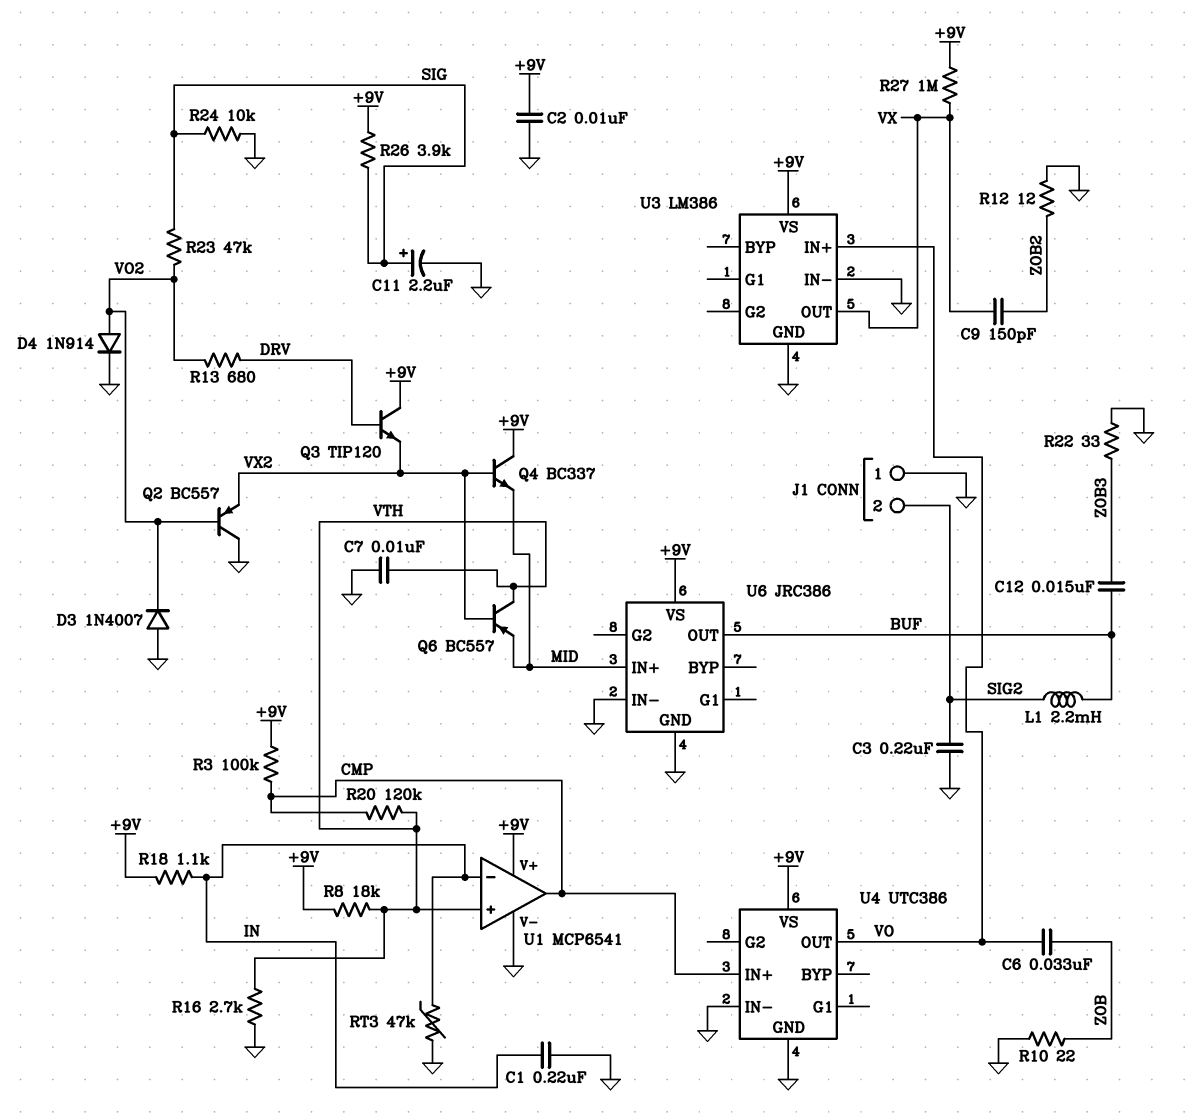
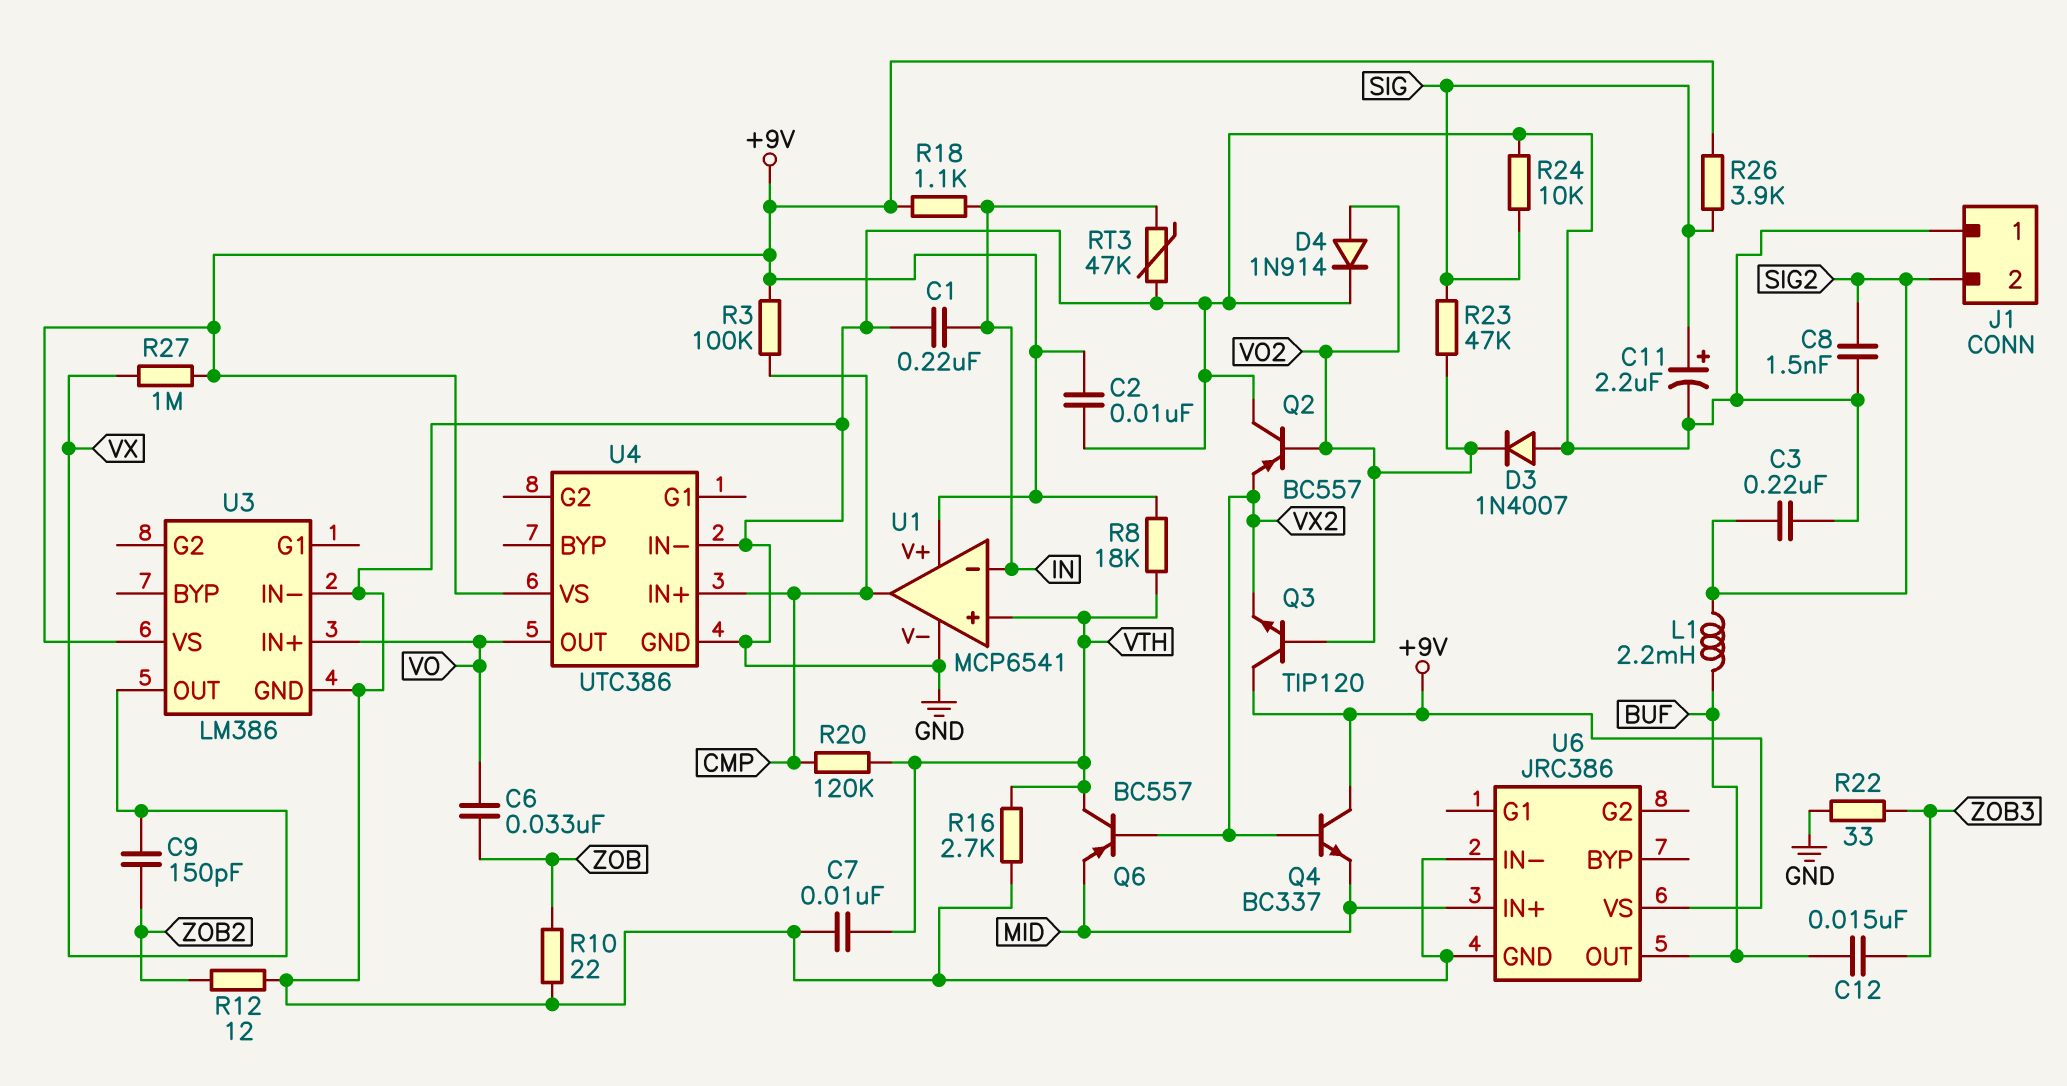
C8: none -> 1.5nF (GND, SIG2)
Q3: NPN TIP120 (B DRV, C +9V, E VX2) -> NPN TIP120 (B VO2, C +9V, E VX2)
R13: 680 (DRV, VO2) -> none

